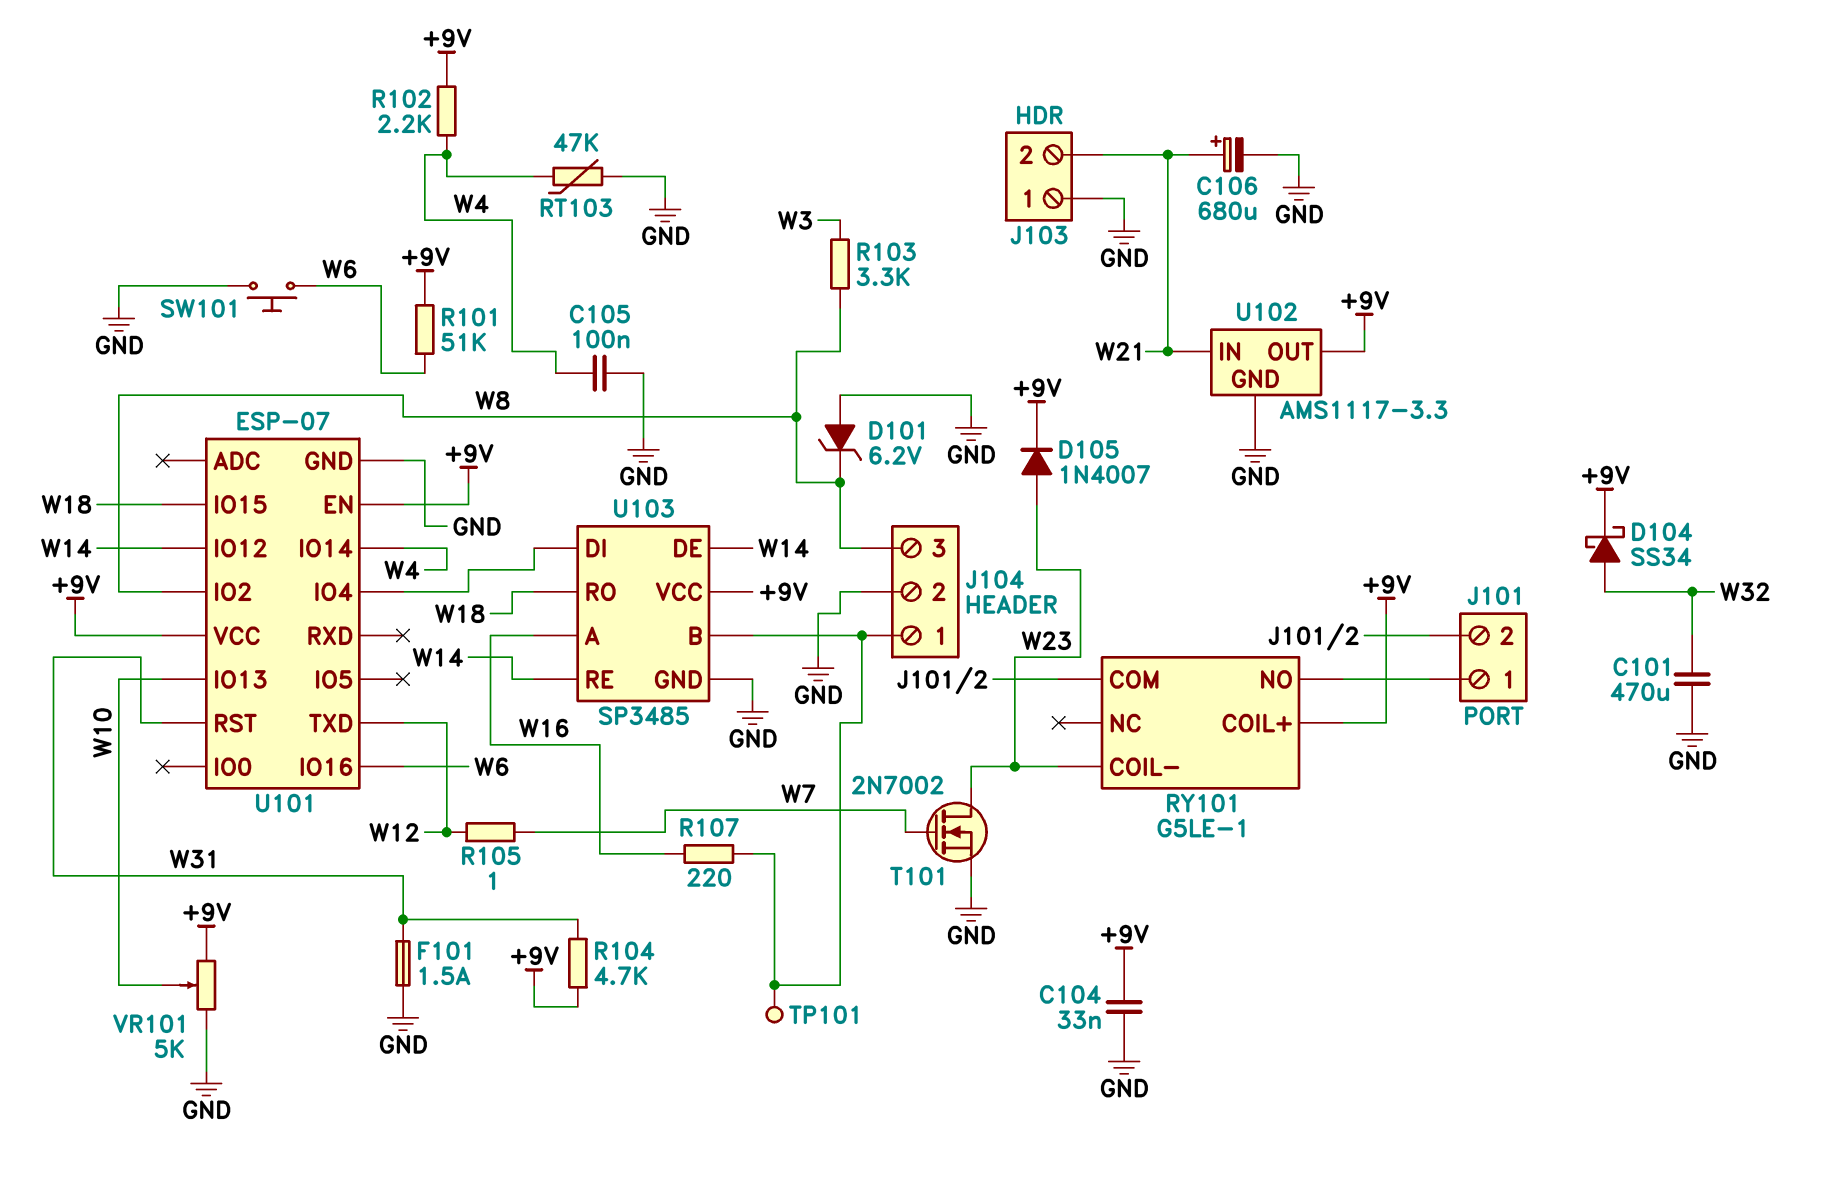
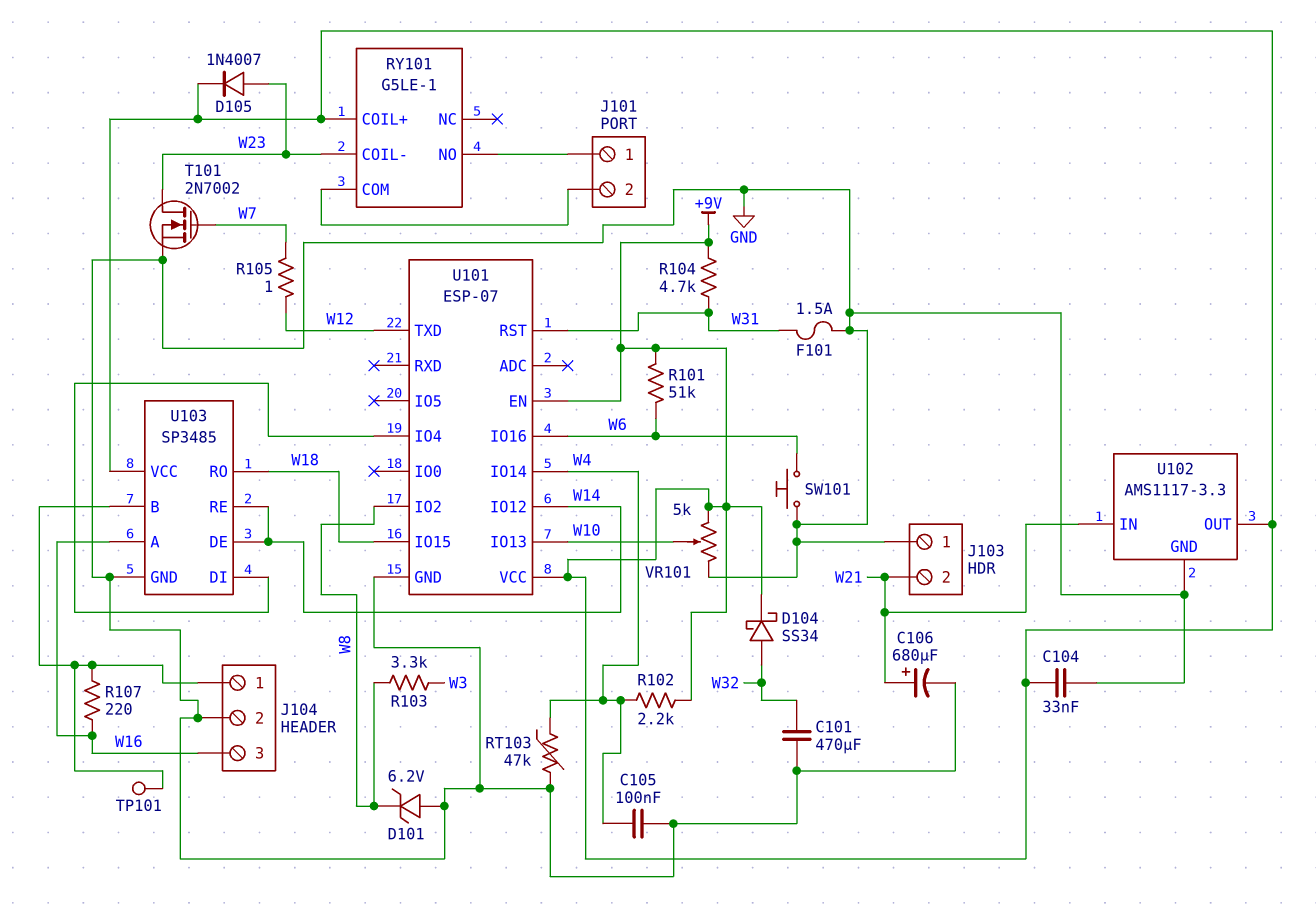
J104 pin 3: W8 -> W16

